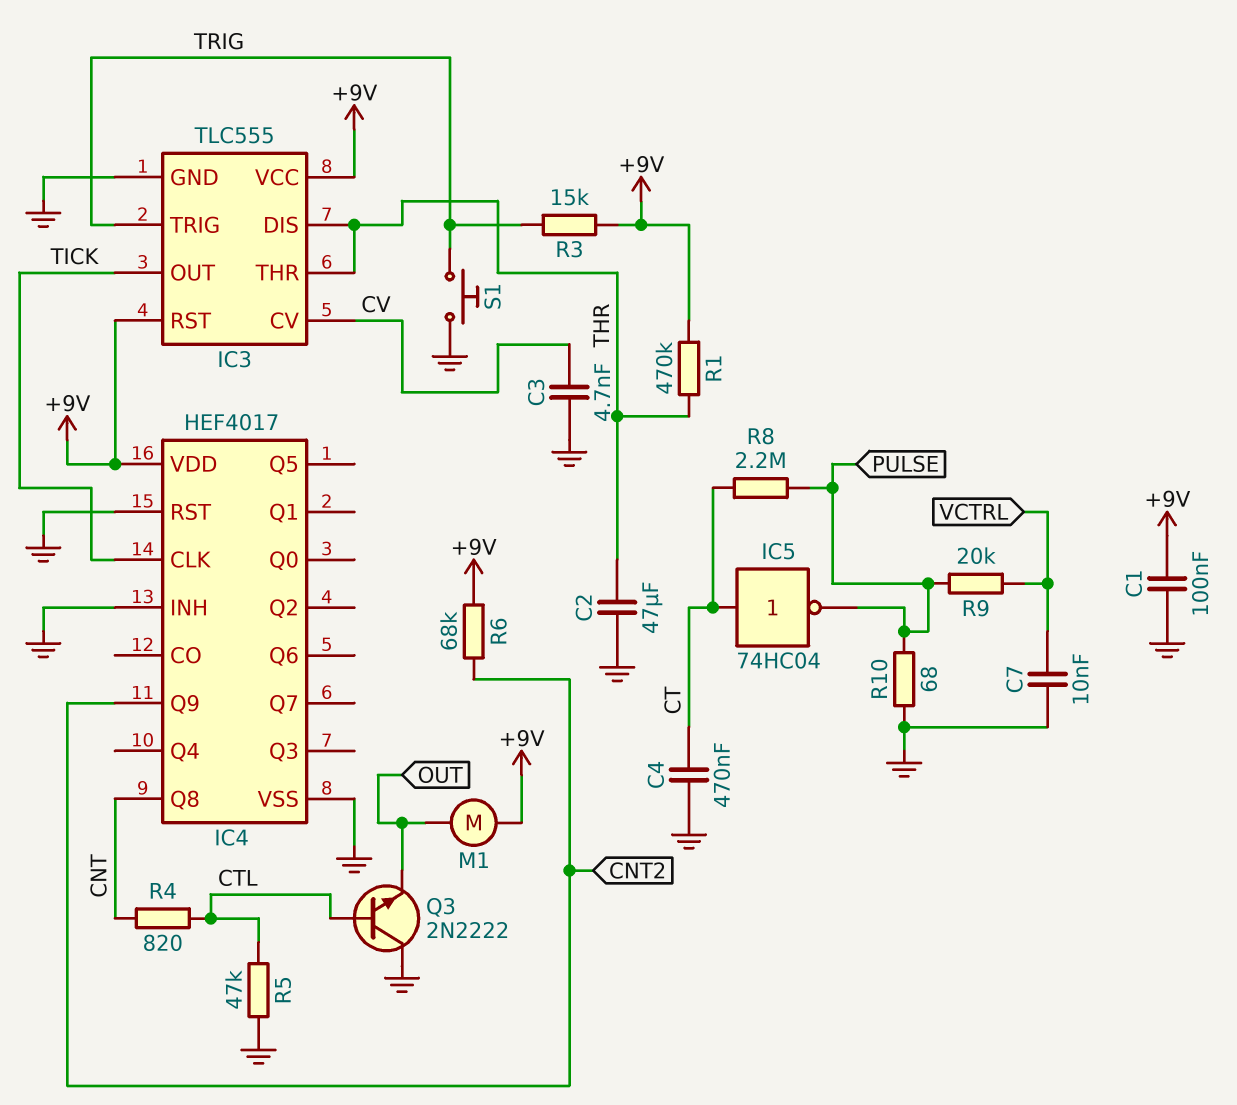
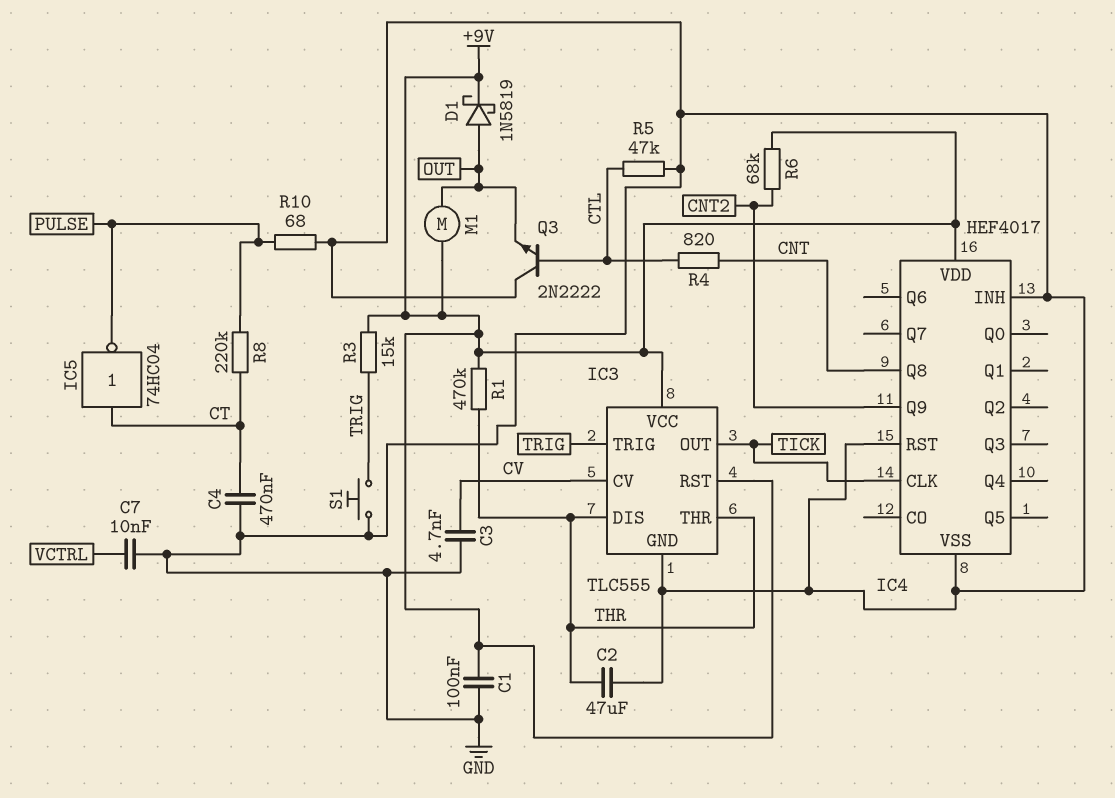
D1: none -> schottky 1N5819 (A OUT, K +9V)
R8: 2.2M (CT, PULSE) -> 220k (CT, PULSE)
R9: 20k (PULSE, VCTRL) -> none

